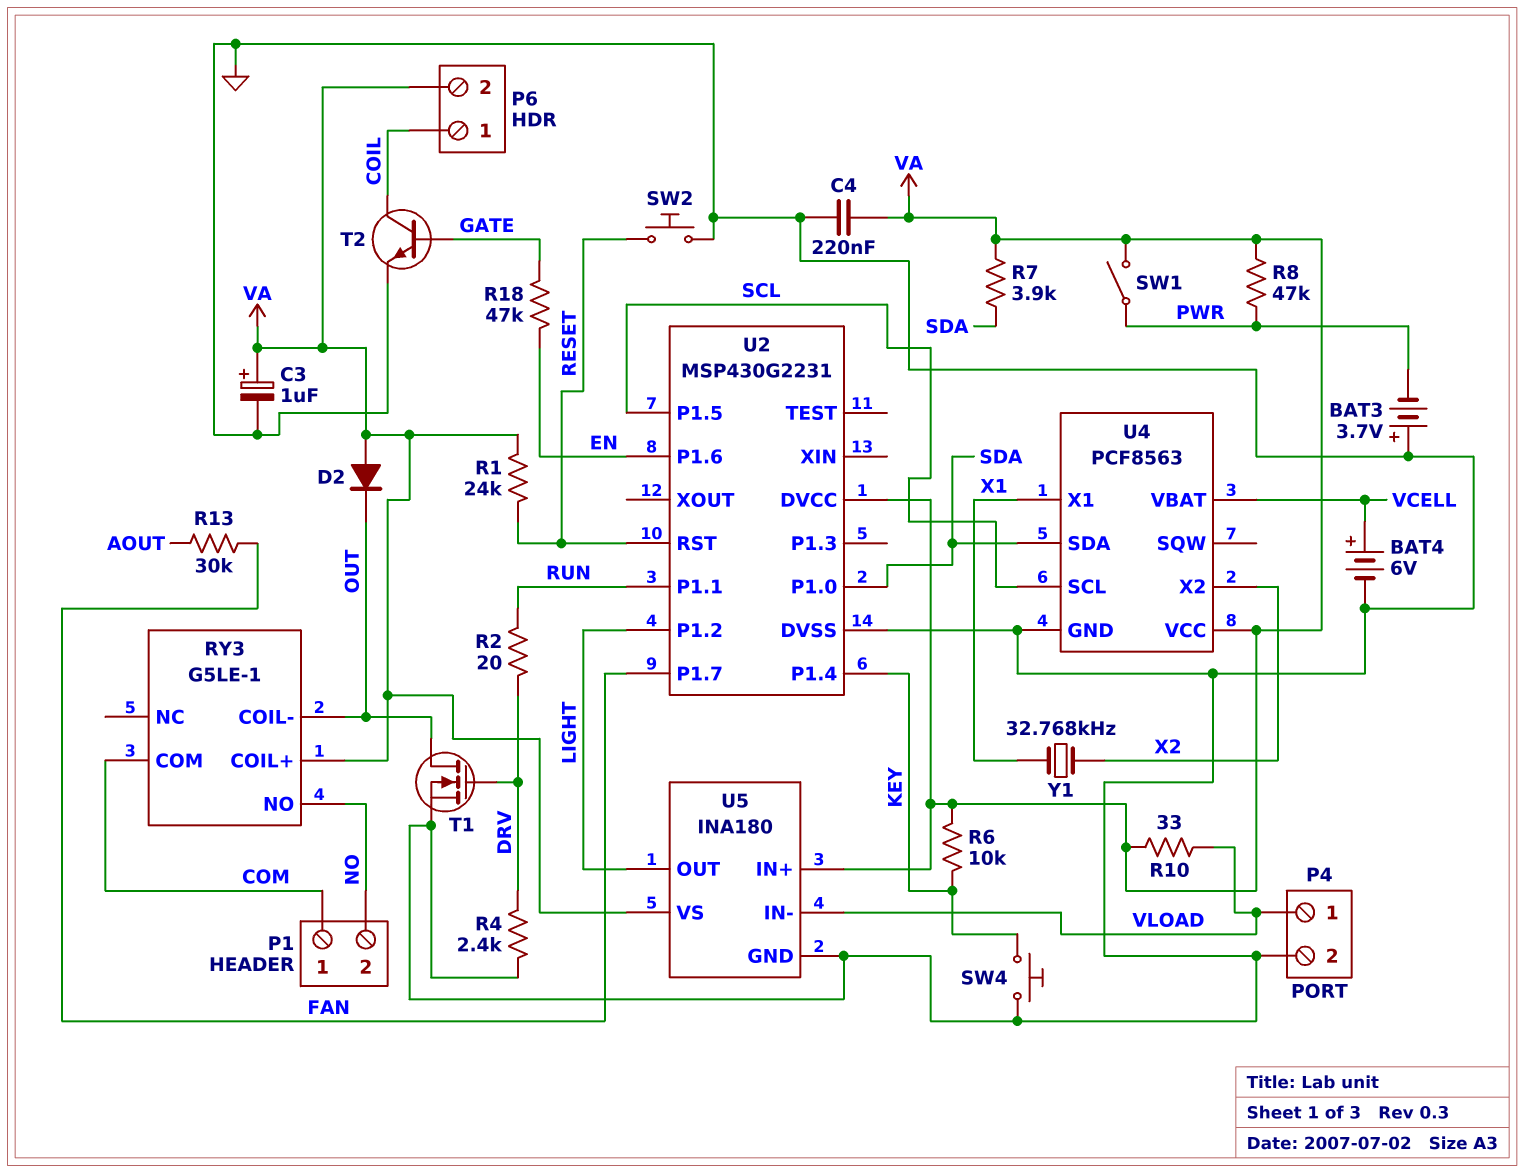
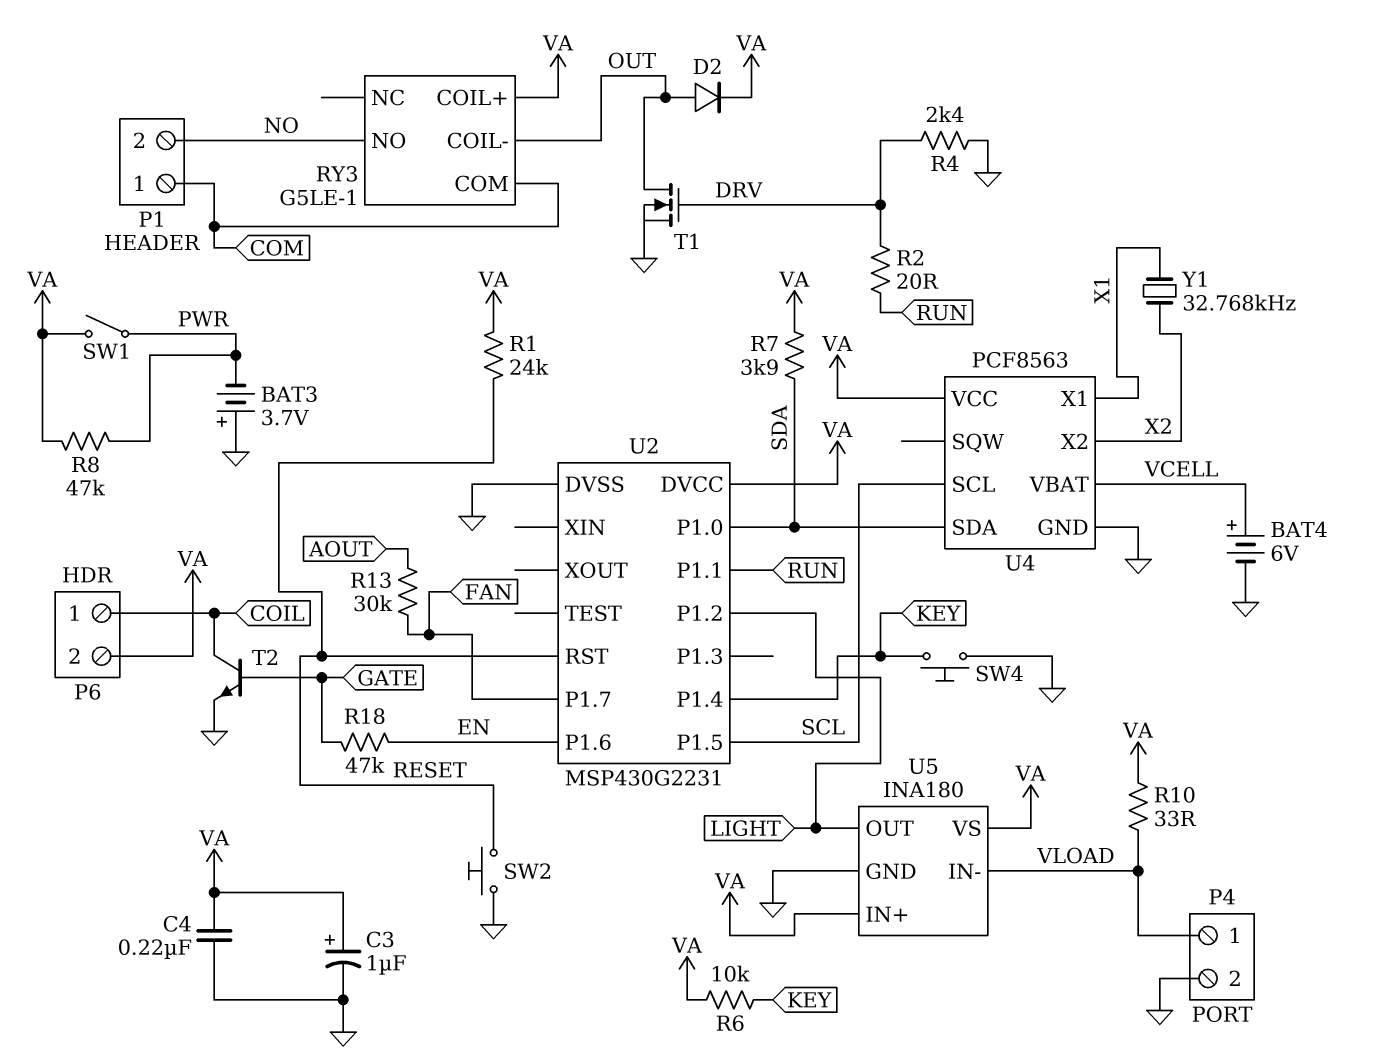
D2: diode (A VA, K OUT) -> diode (A OUT, K VA)

